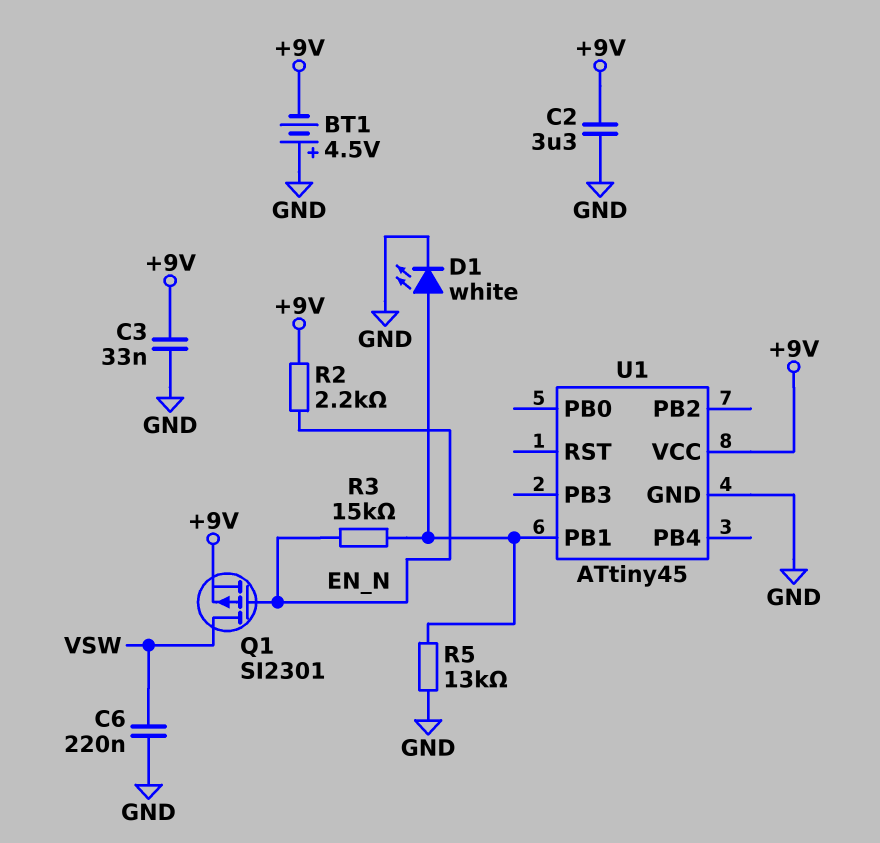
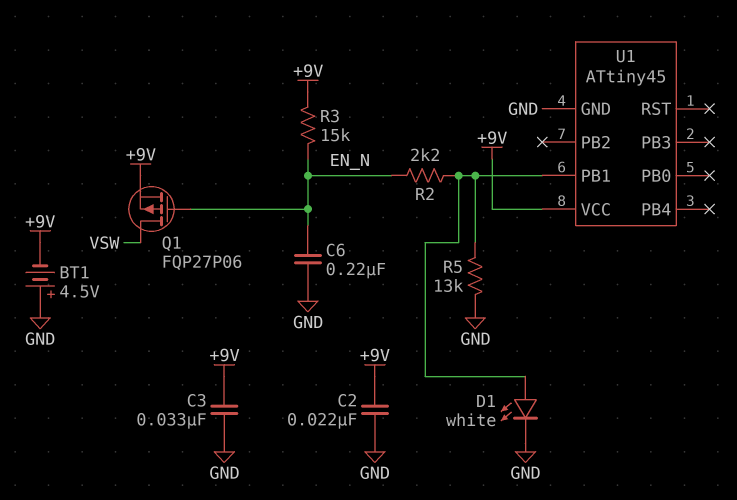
C2: 3.3uF (+9V, GND) -> 22nF (+9V, GND)
C6: 220nF (GND, VSW) -> 220nF (EN_N, GND)
Q1: PMOS SI2301 (G EN_N, D VSW, S +9V) -> PMOS FQP27P06 (G EN_N, D VSW, S +9V)
R2: 2.2k (+9V, EN_N) -> 2.2k (EN_N, U1/PB1)
R3: 15k (EN_N, U1/PB1) -> 15k (+9V, EN_N)

